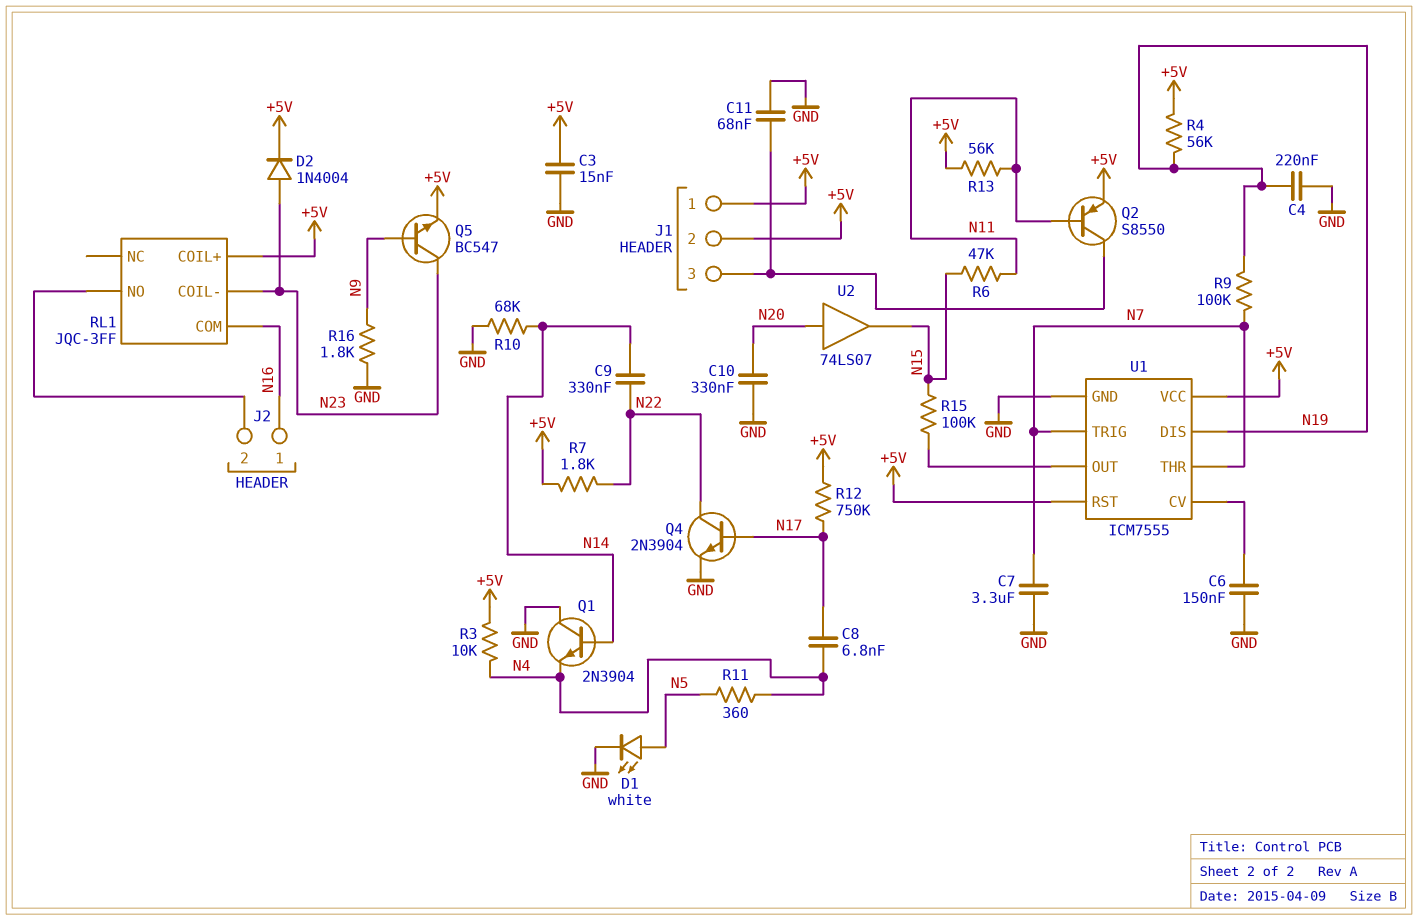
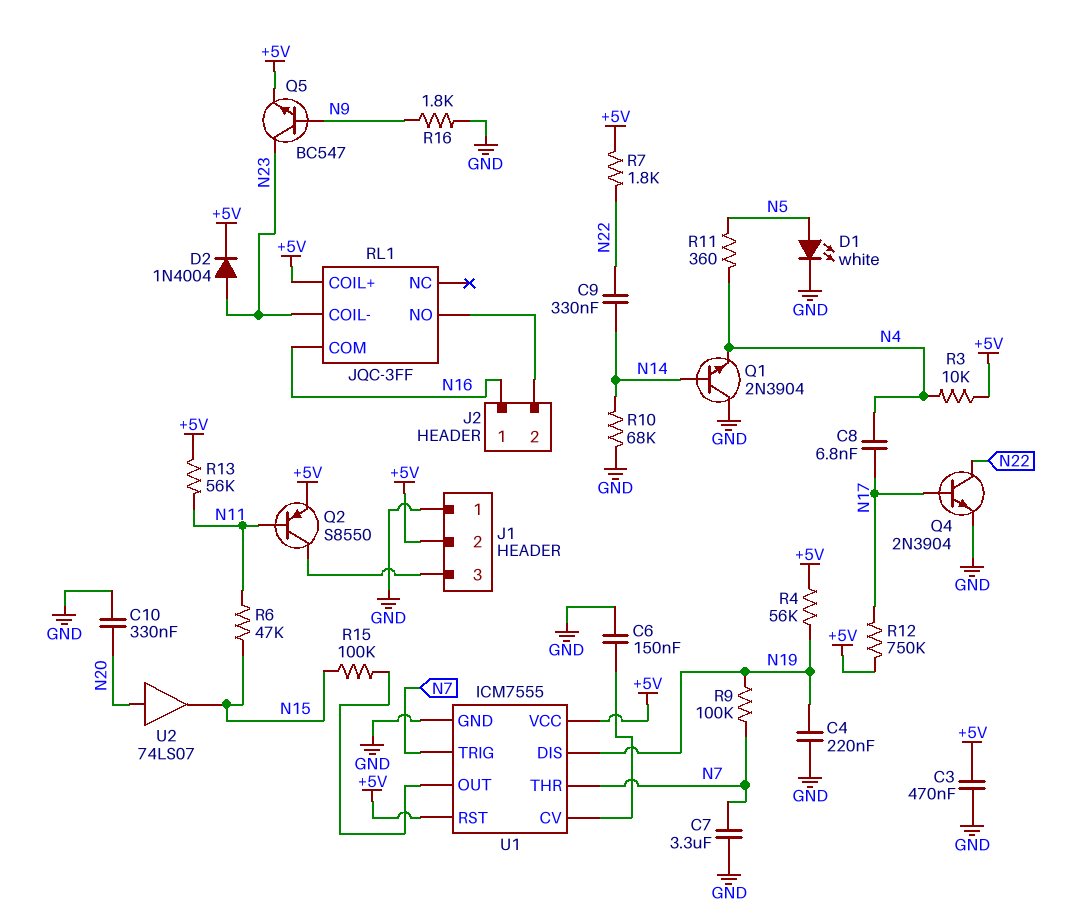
C3: 15nF (+5V, GND) -> 470nF (+5V, GND)
C11: 68nF (GND, J1/3) -> none
J1 pin 1: +5V -> GND

